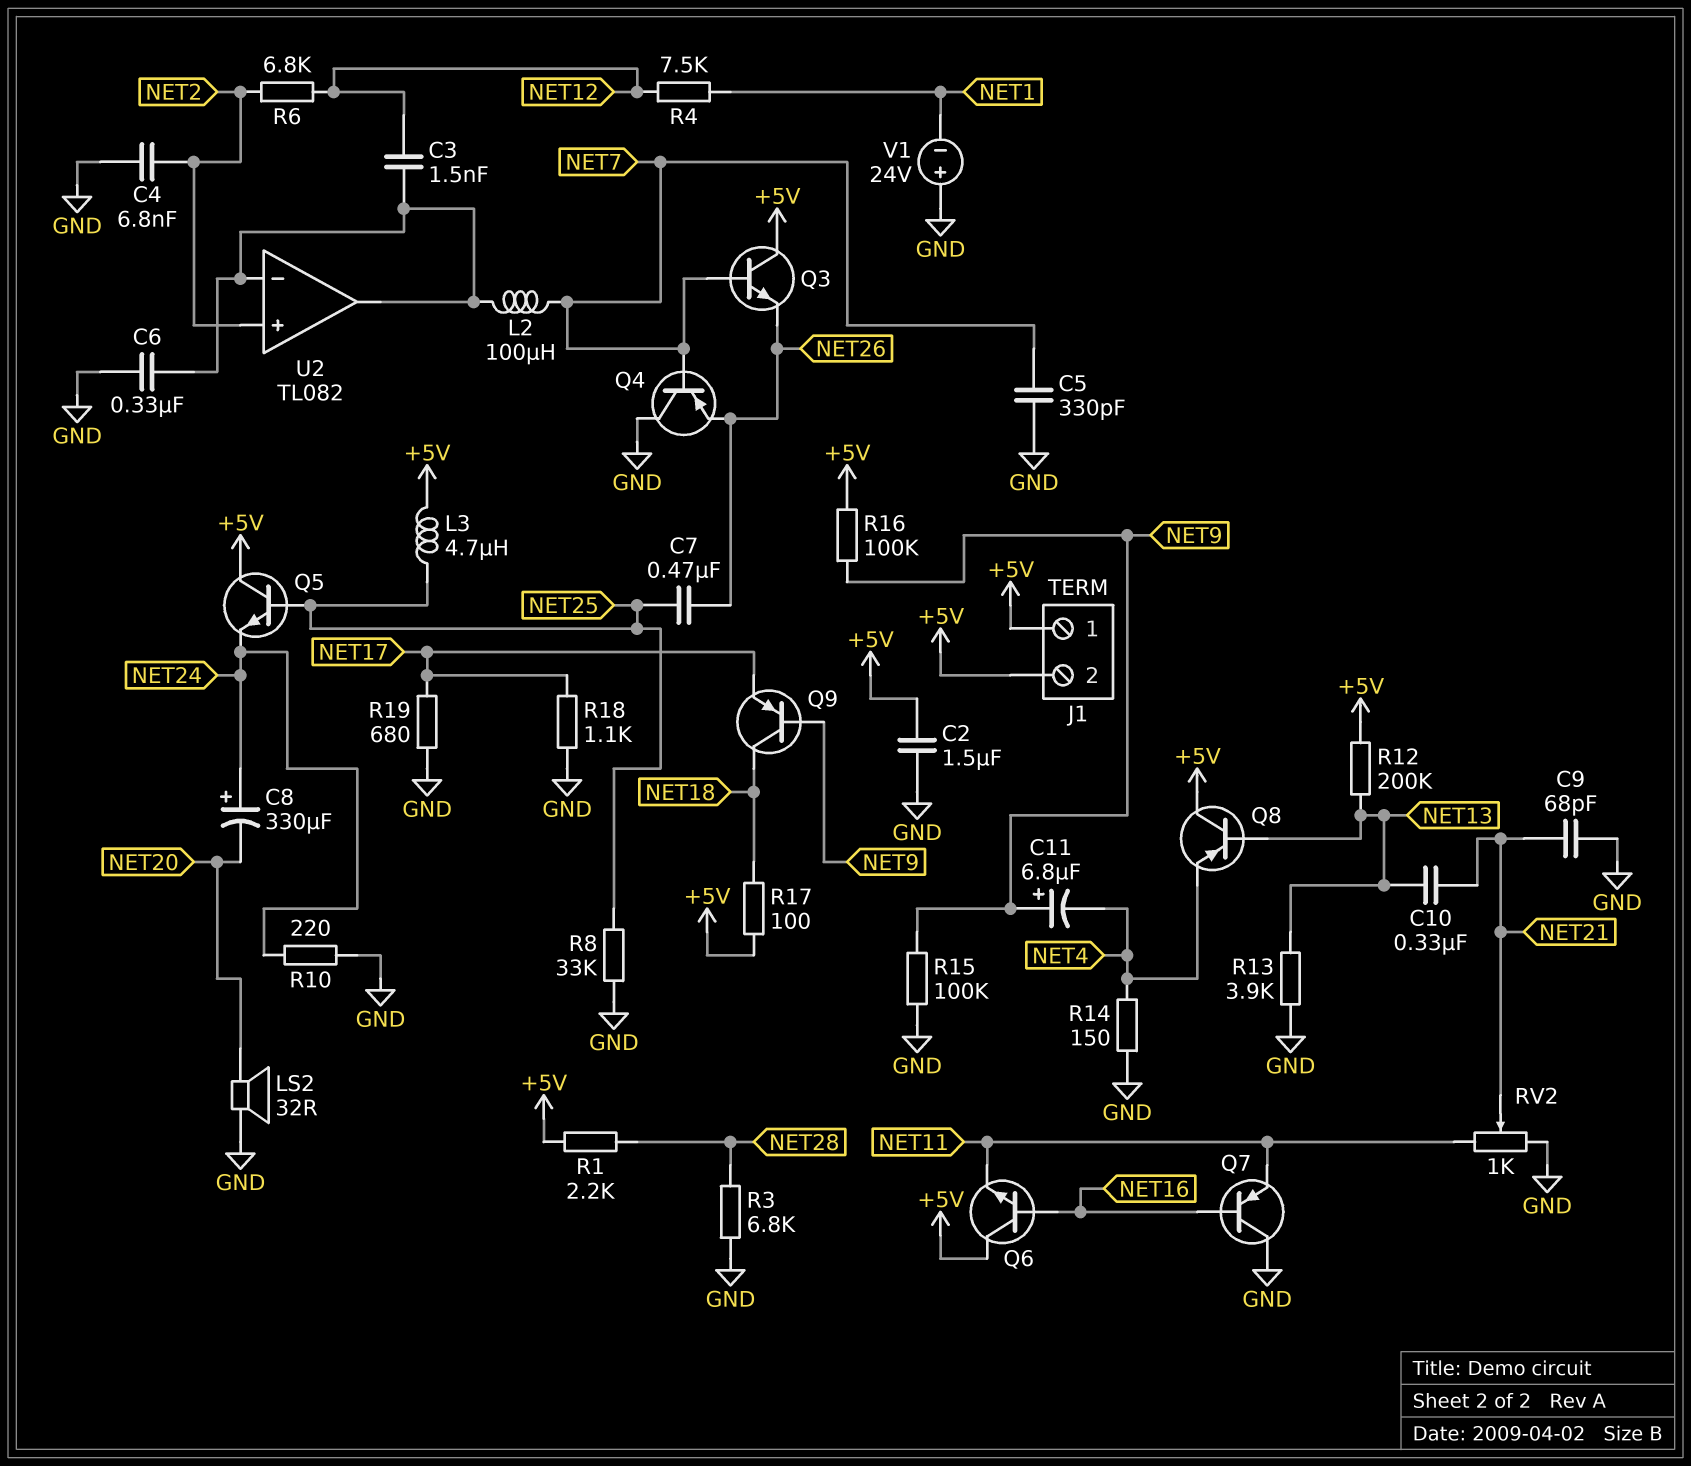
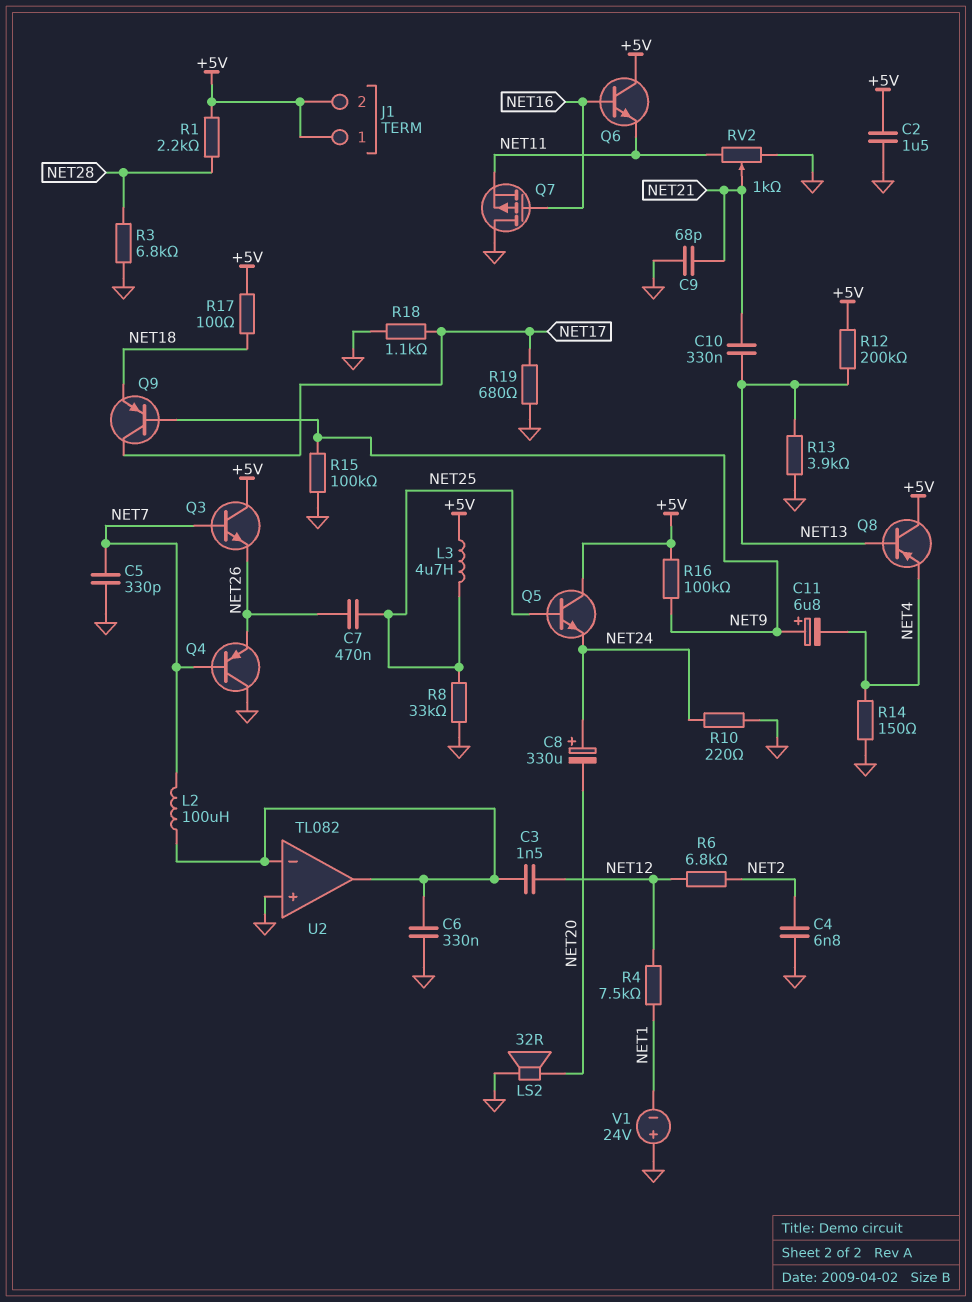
Q7: PNP (B NET16, C GND, E NET11) -> PMOS (G NET16, D GND, S NET11)
Q9: PNP (B NET9, C NET18, E NET17) -> PNP (B NET9, C NET17, E NET18)
U2 pin in+: NET2 -> GND

